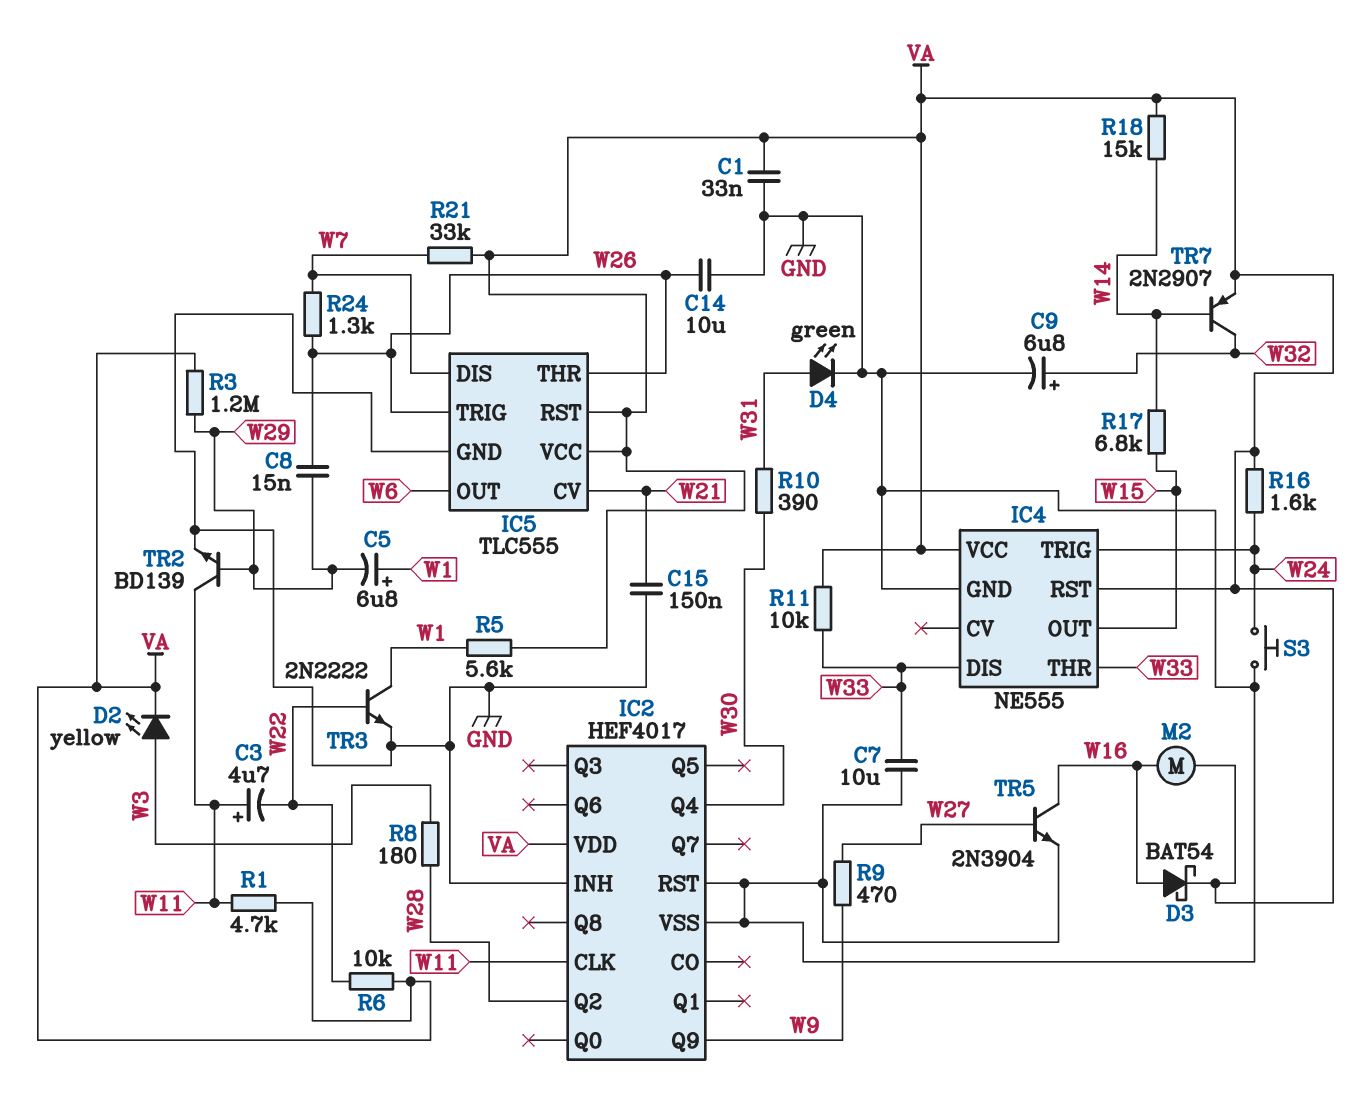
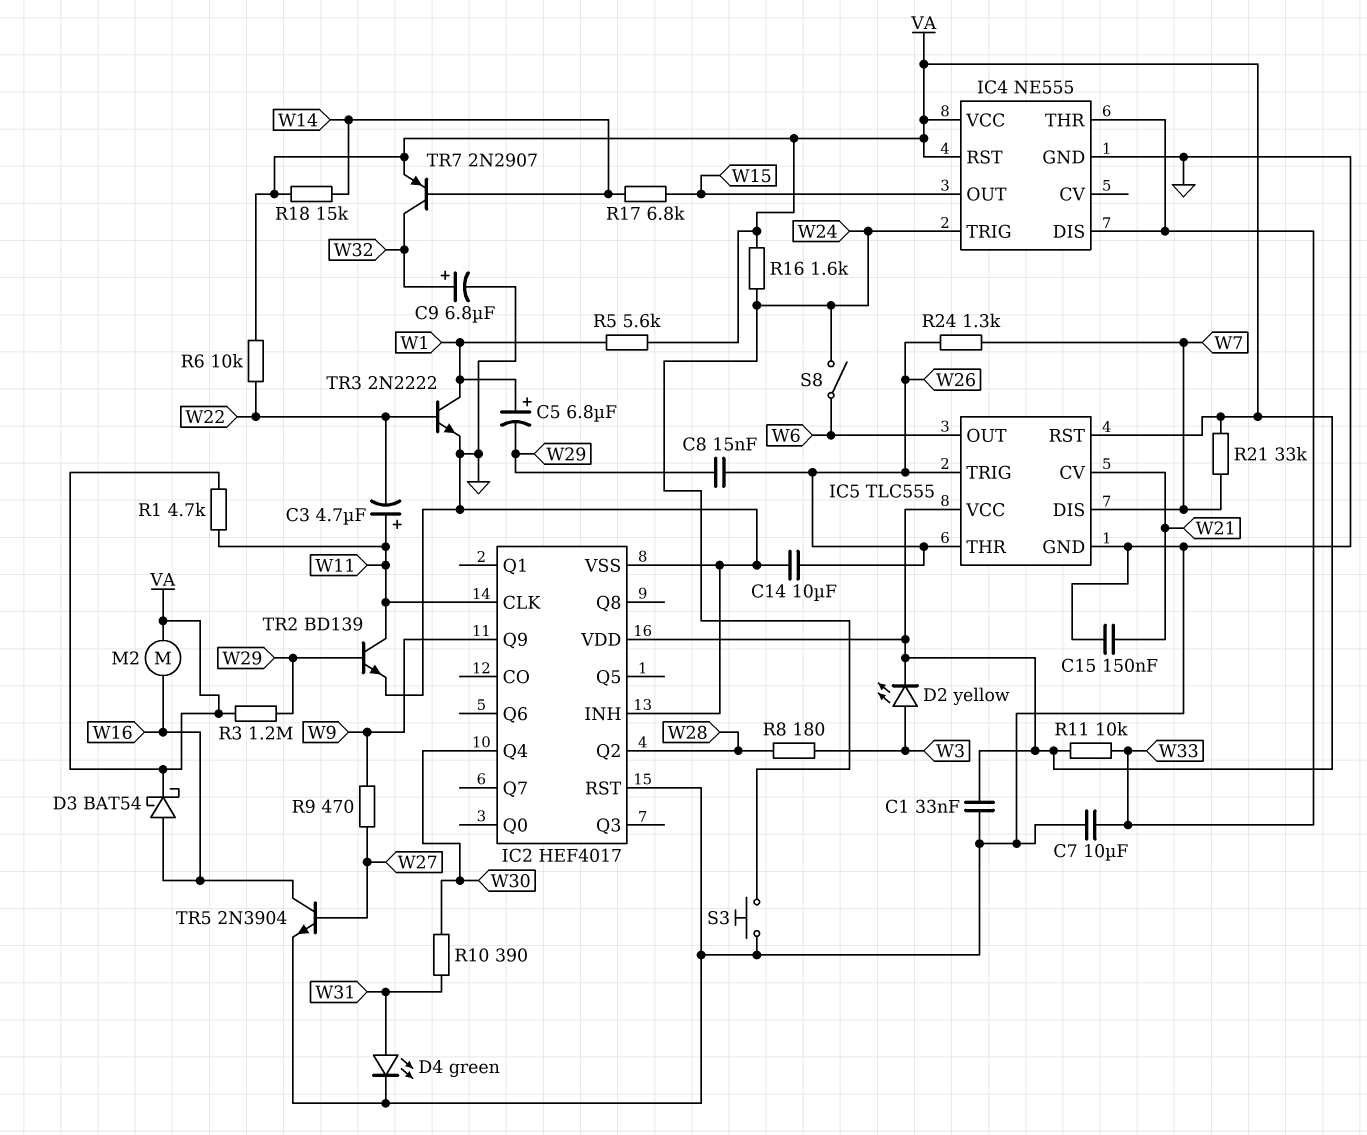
S8: none -> switch (W6, W24)

